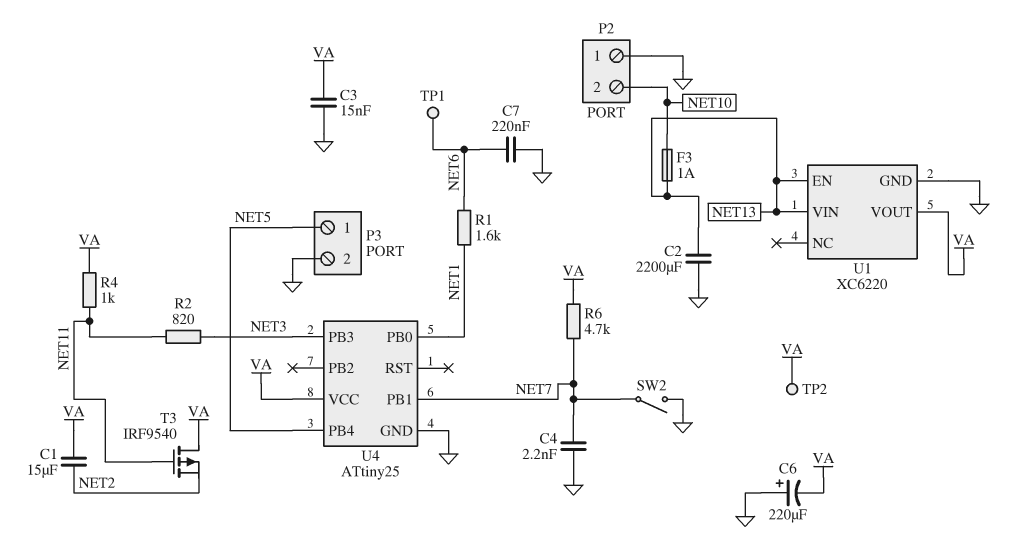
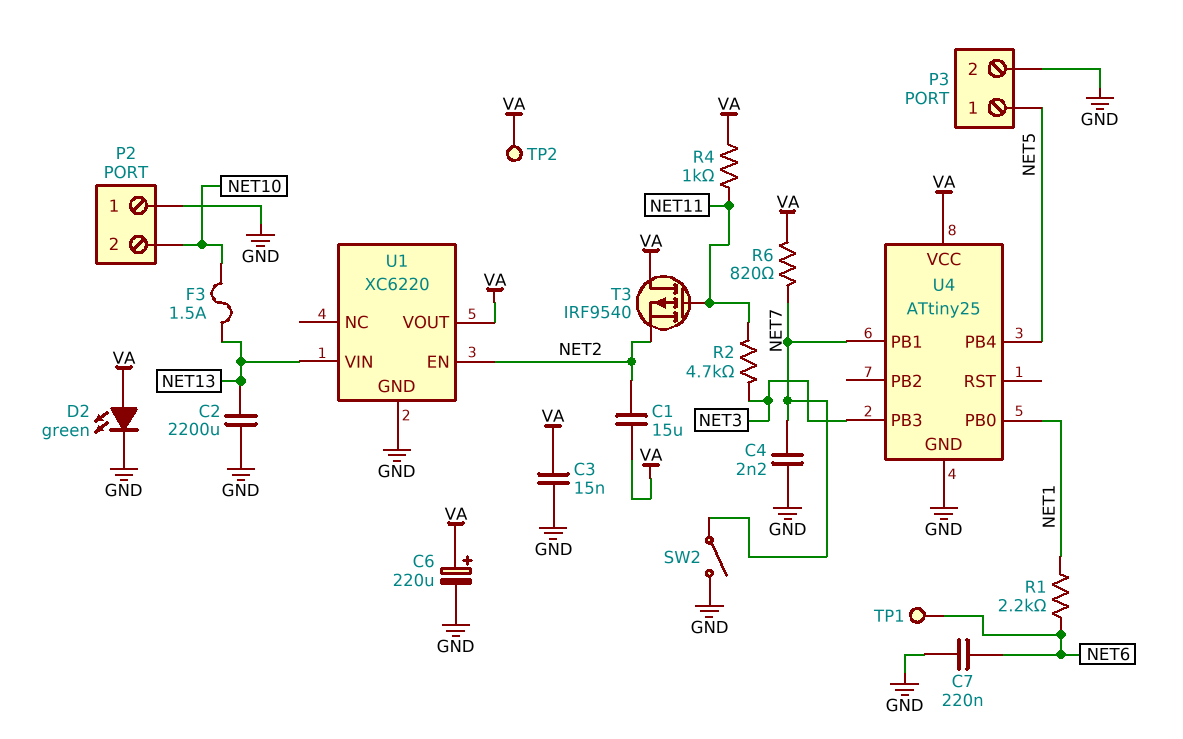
C6: 220uF (plus GND, minus VA) -> 220uF (plus VA, minus GND)
D2: none -> LED green (A VA, K GND)
F3: 1A (NET10, NET13) -> 1.5A (NET10, NET13)
R1: 1.6k (NET1, NET6) -> 2.2k (NET1, NET6)
R2: 820 (NET3, NET11) -> 4.7k (NET3, NET11)
R6: 4.7k (NET7, VA) -> 820 (NET7, VA)
U1 pin EN: NET13 -> NET2

